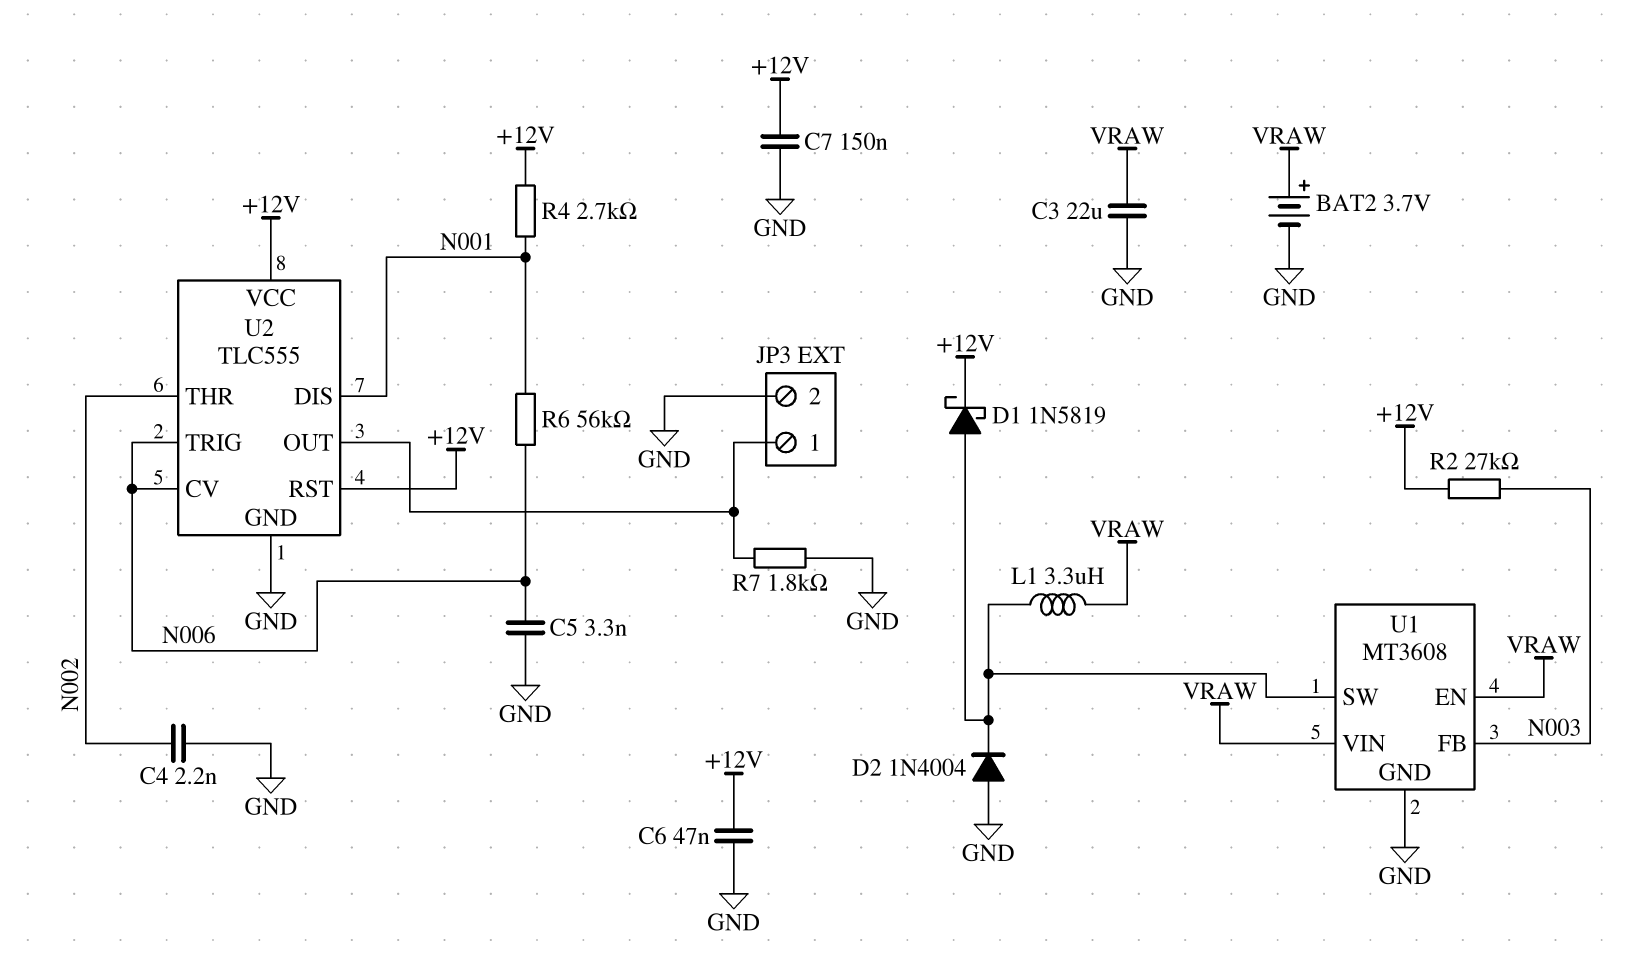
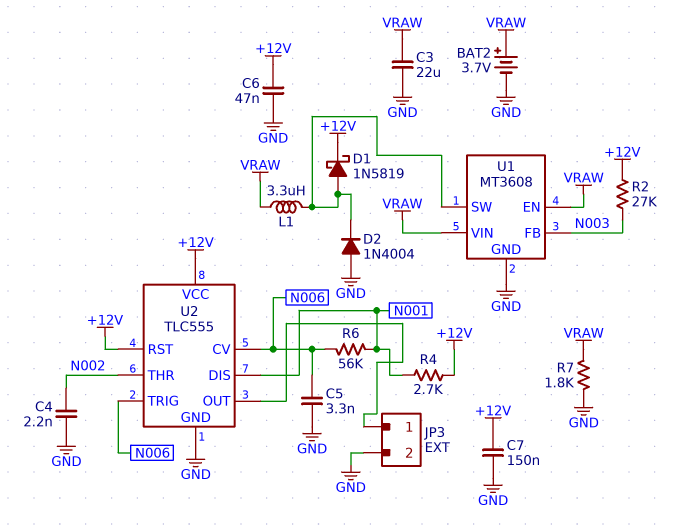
R7: 1.8k (GND, JP3/1) -> 1.8k (GND, VRAW)

